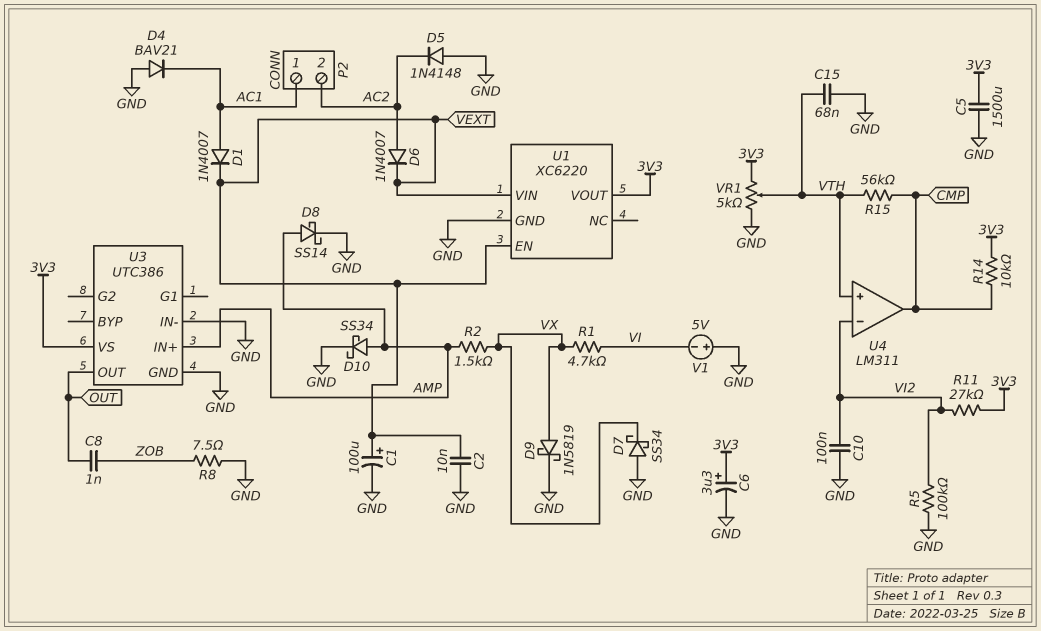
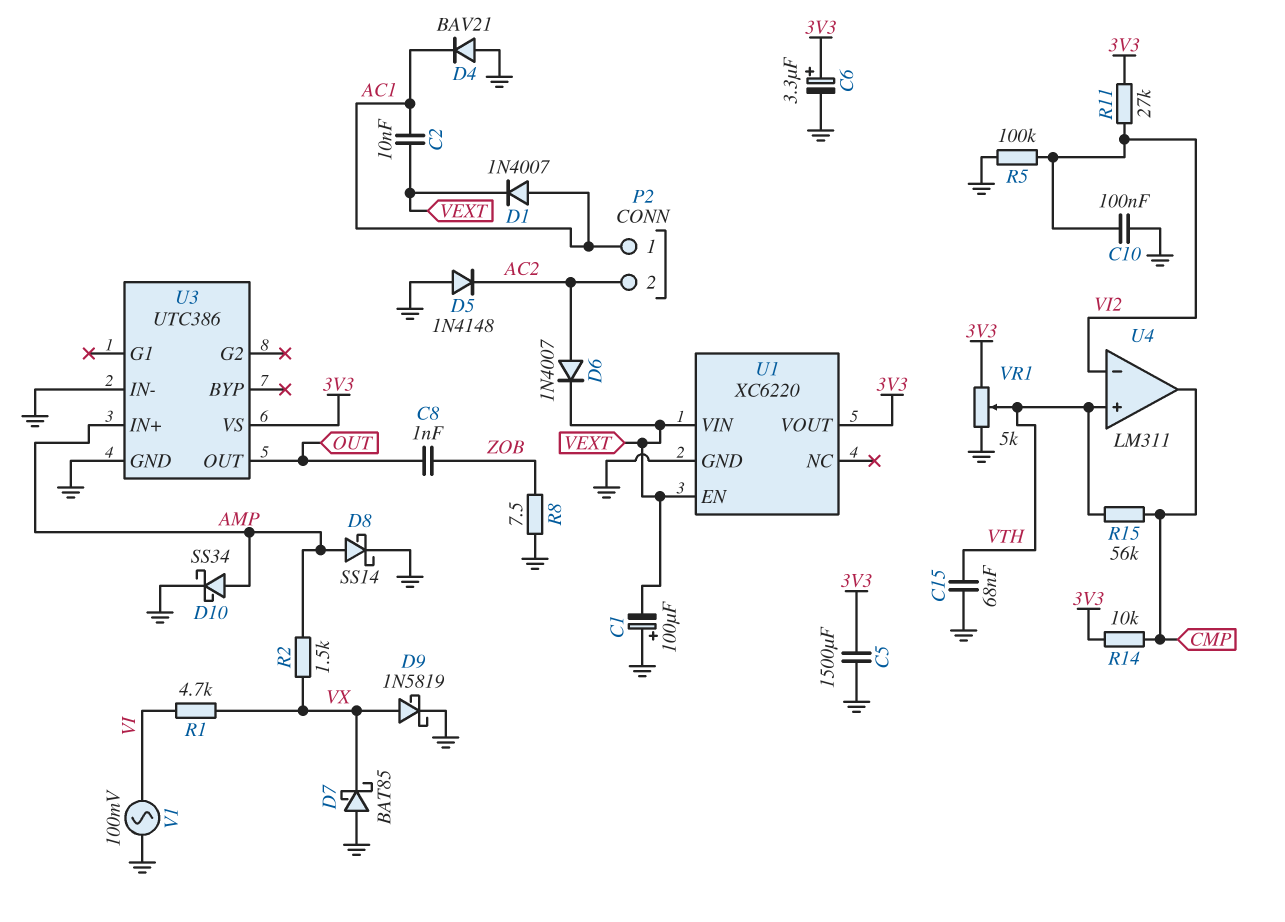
C1: 100uF (plus VEXT, minus GND) -> 100uF (plus GND, minus VEXT)
C2: 10nF (GND, VEXT) -> 10nF (AC1, VEXT)
D7: schottky SS34 (A GND, K VX) -> schottky BAT85 (A GND, K VX)
V1: 5V (plus GND, minus VI) -> AC 100mV (GND, VI)

